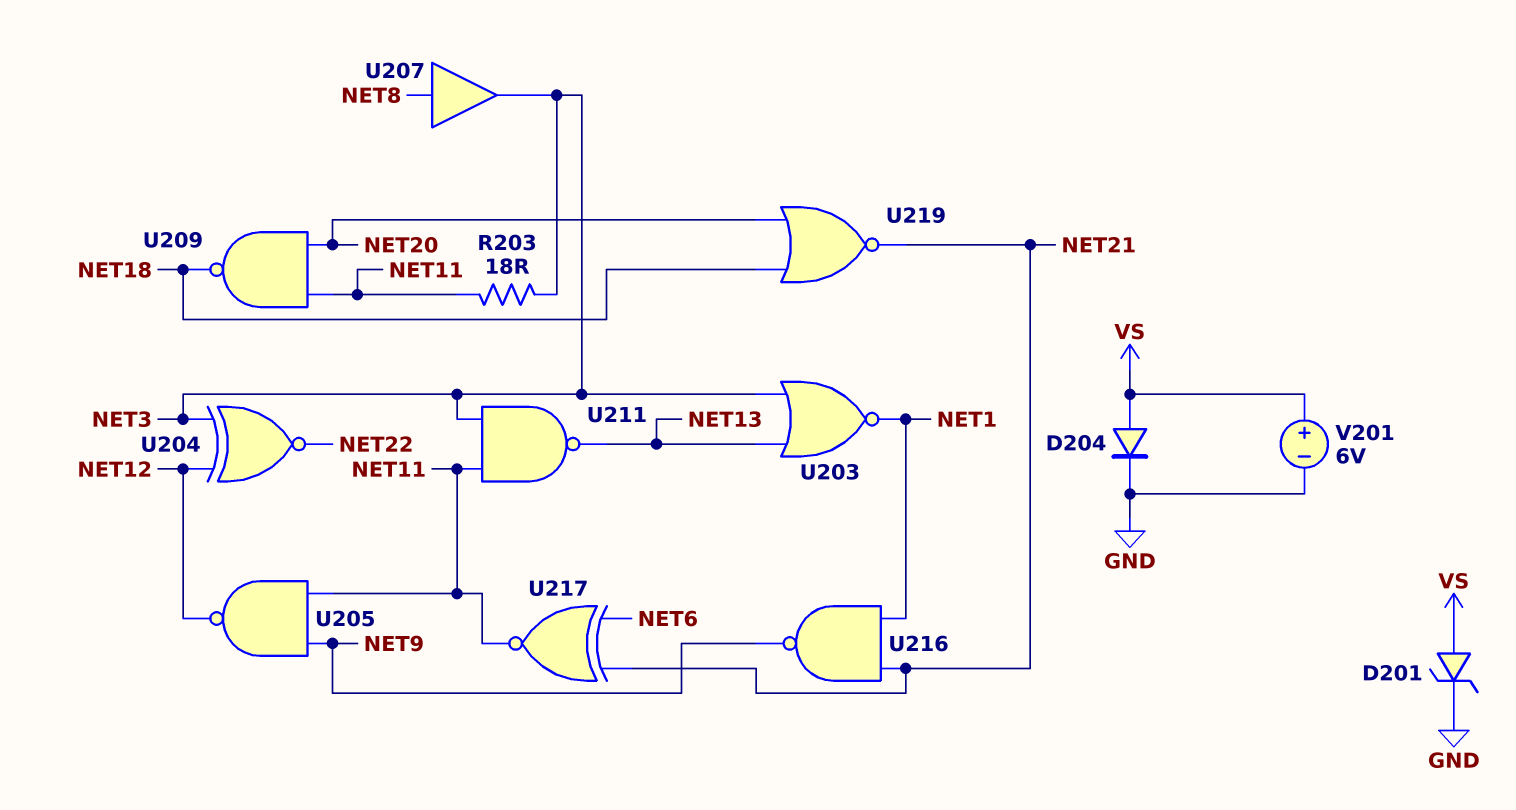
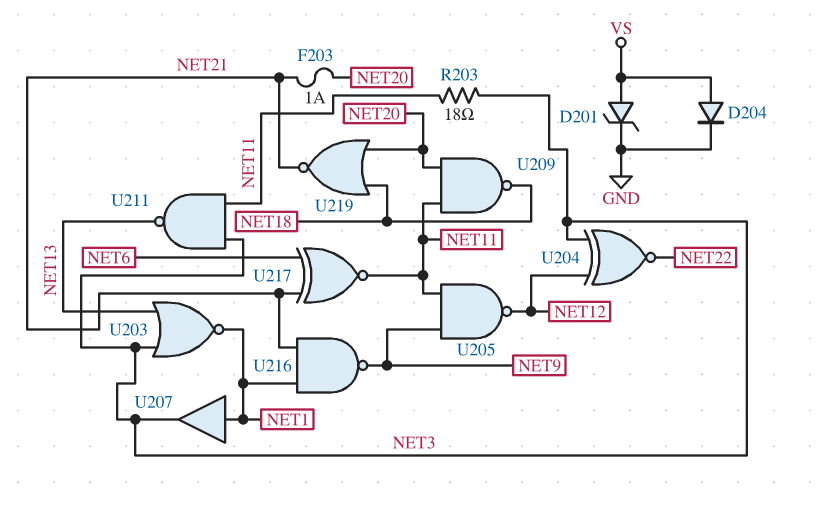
F203: none -> 1A (NET20, NET21)
U207: buffer (in NET8, out NET3) -> buffer (in NET1, out NET3)
V201: 6V (plus VS, minus GND) -> none

